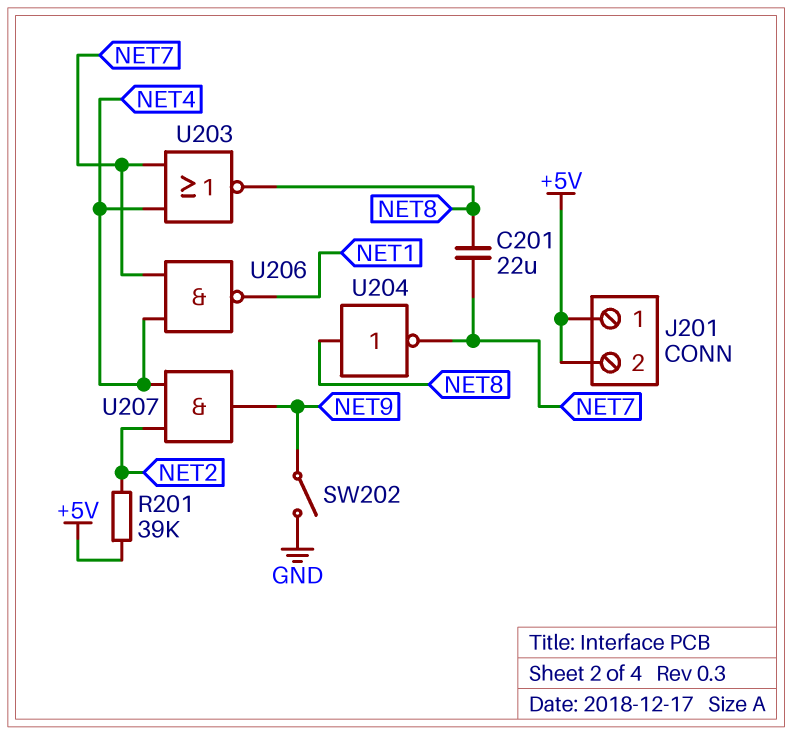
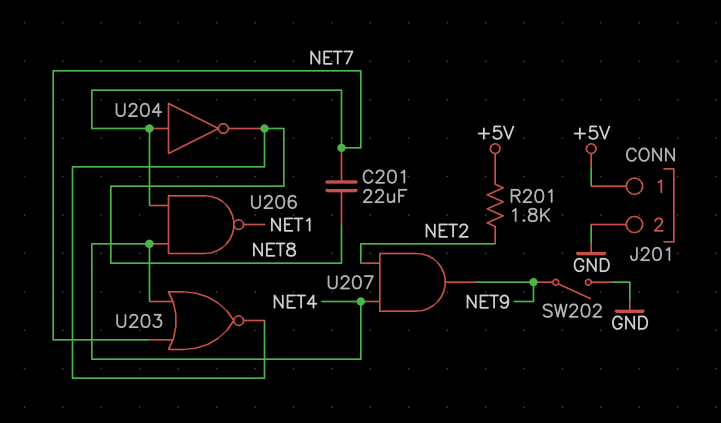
J201 pin 2: +5V -> GND
R201: 39k (+5V, NET2) -> 1.8k (+5V, NET2)
U204: NOT (in NET8, out NET7) -> NOT (in NET7, out NET8)

